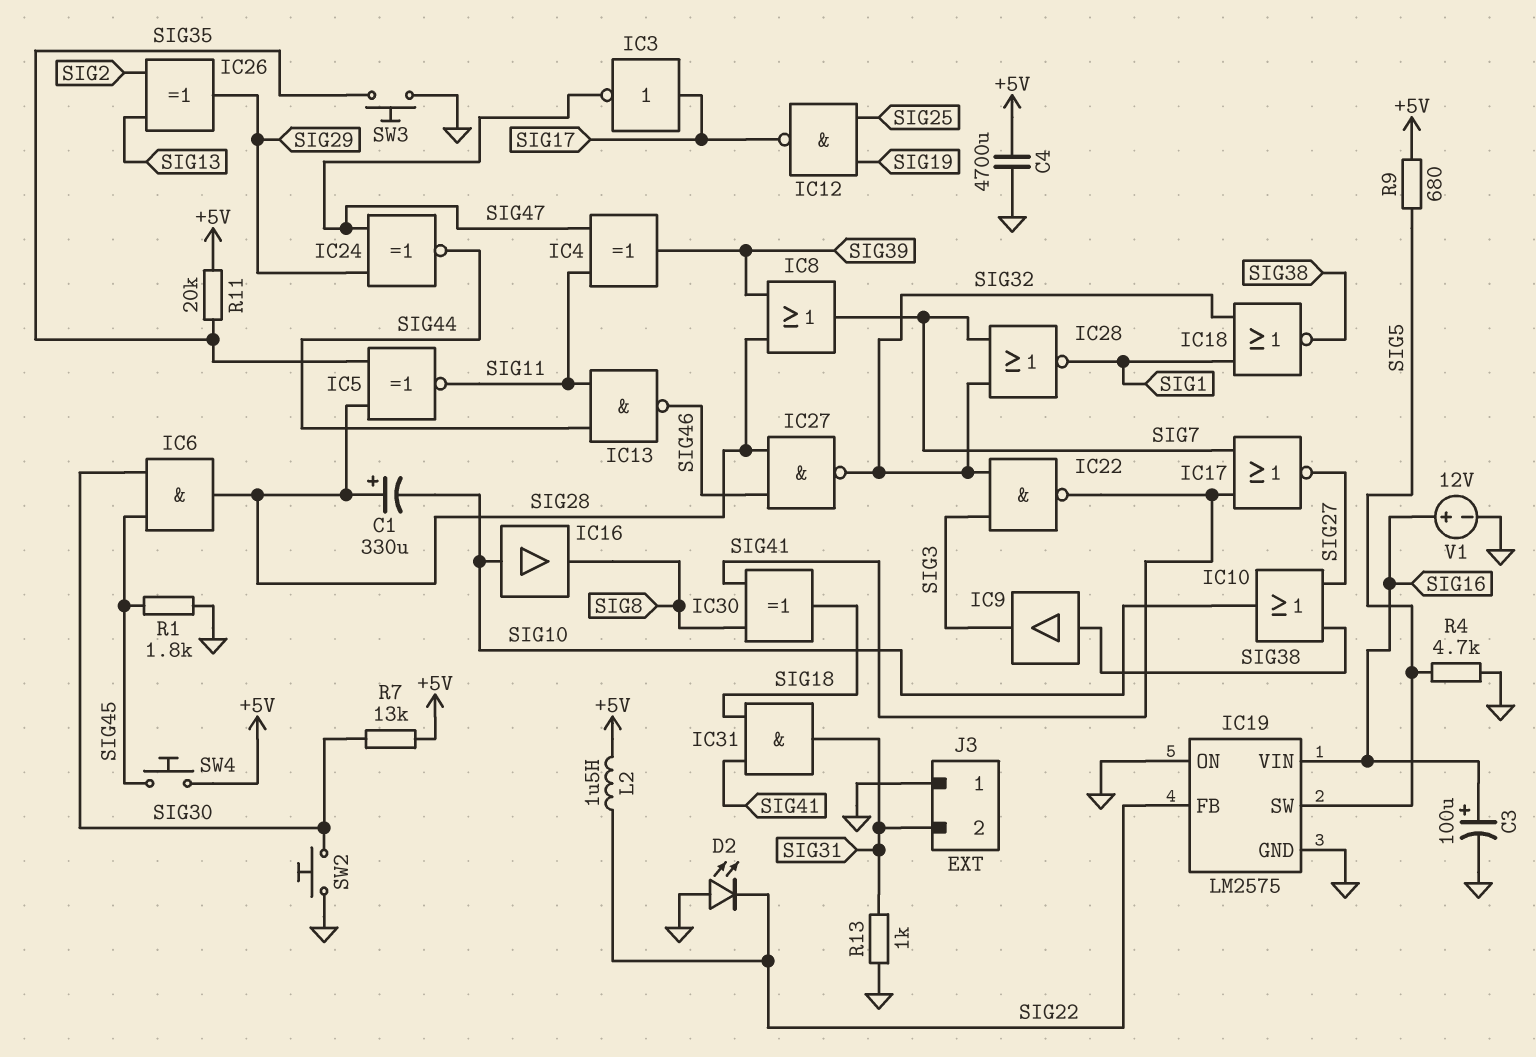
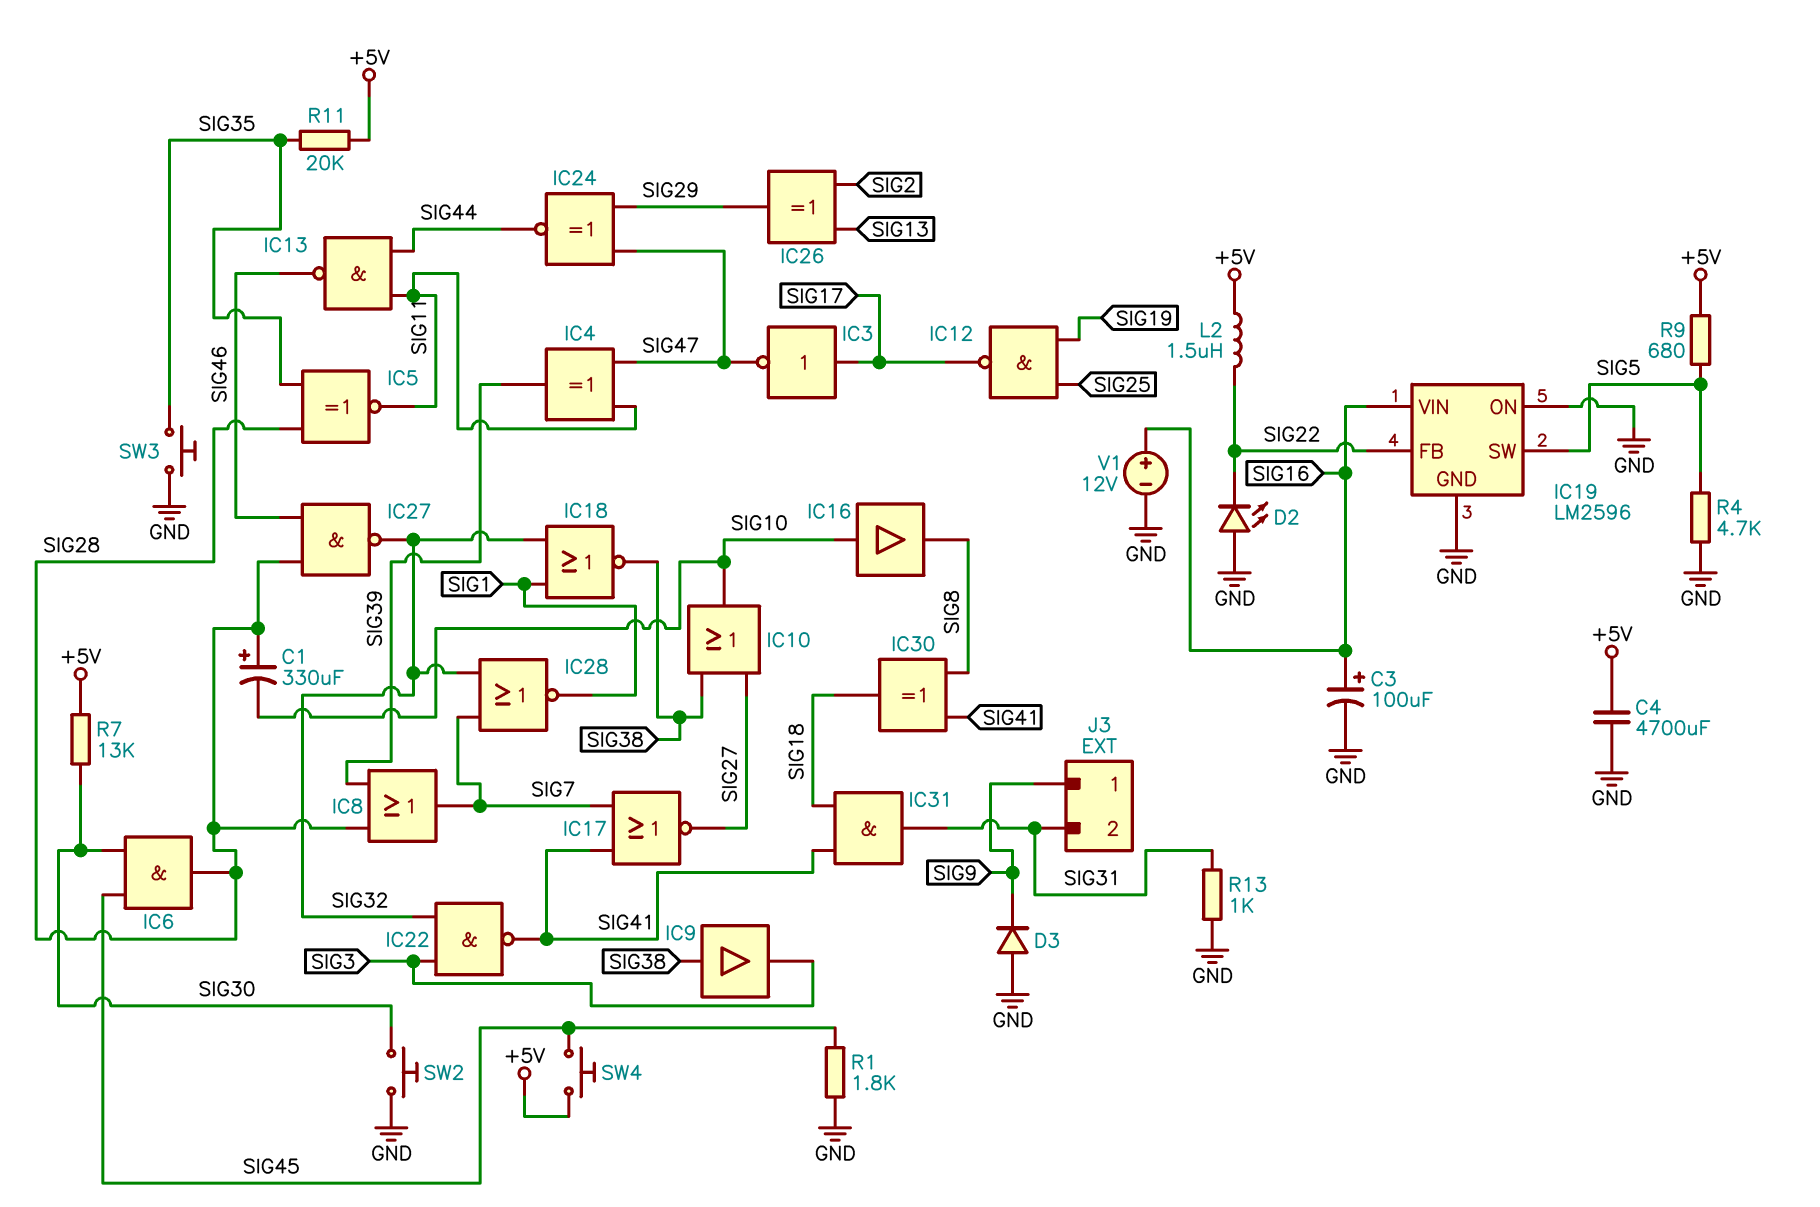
D3: none -> diode (A GND, K SIG9)
IC19: LM2575 -> LM2596
J3 pin 1: GND -> SIG9

